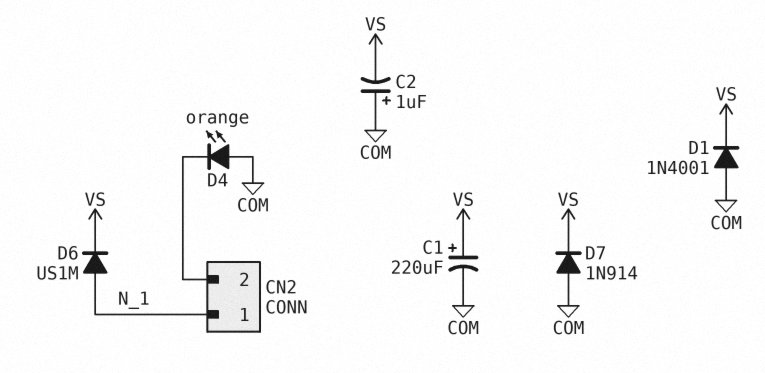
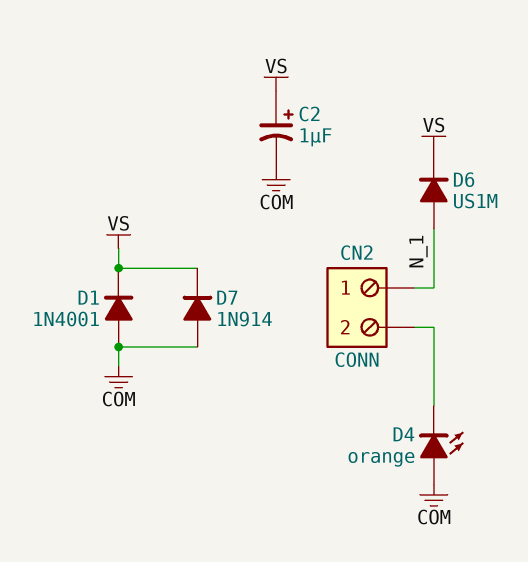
C1: 220uF (plus VS, minus COM) -> none
C2: 1uF (plus COM, minus VS) -> 1uF (plus VS, minus COM)

